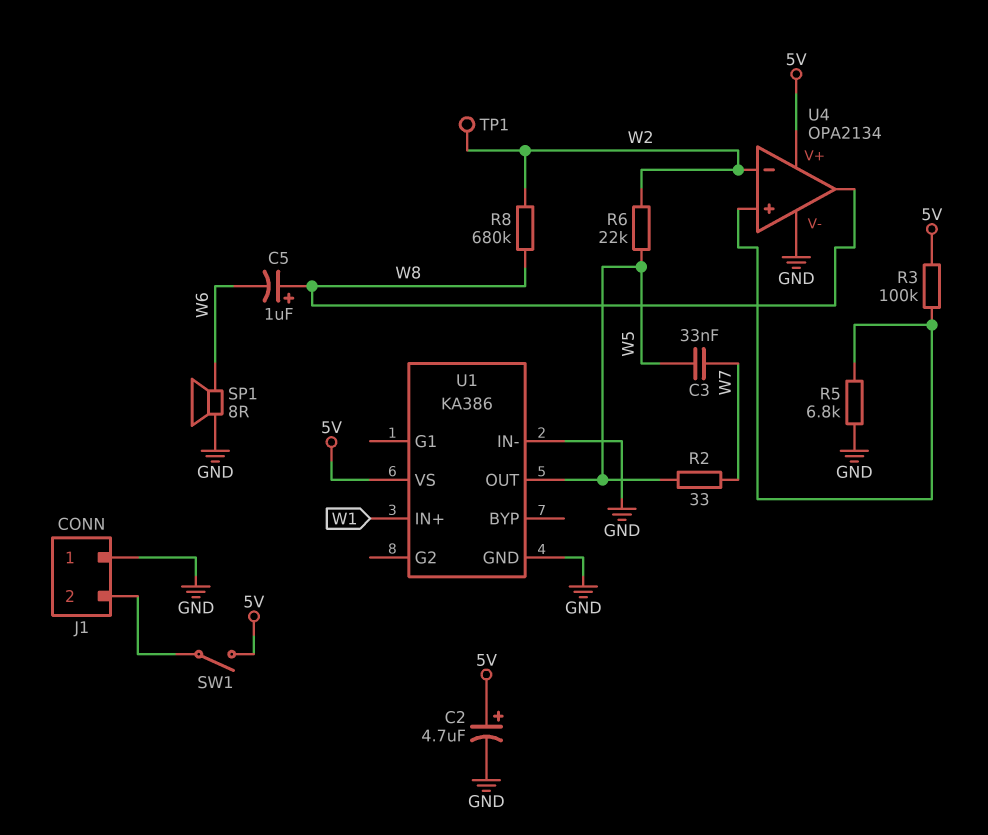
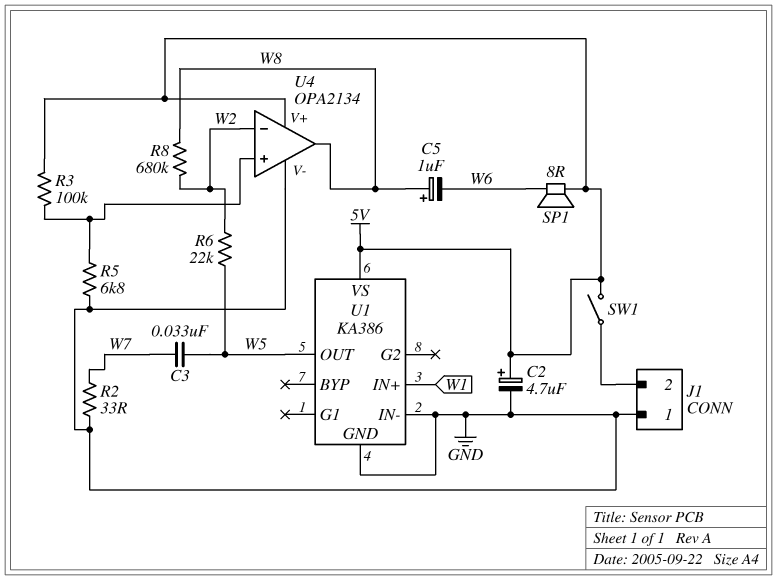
R2: 33 (W5, W7) -> 33 (GND, W7)
SP1: speaker 8R (GND, W6) -> speaker 8R (5V, W6)
TP1: test point (W2) -> none

